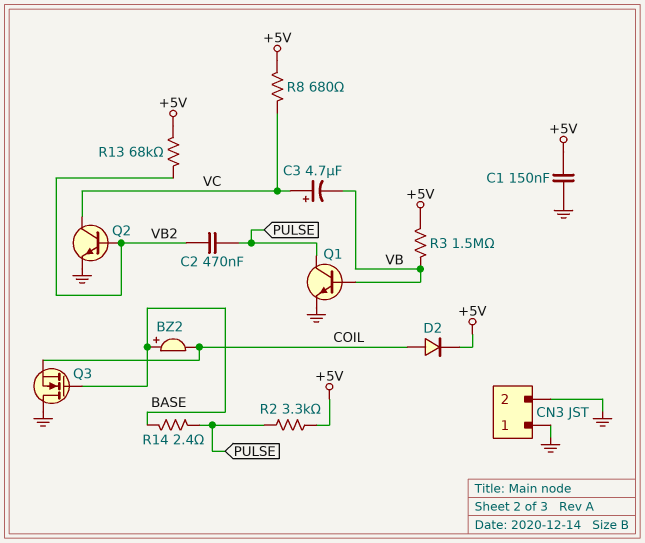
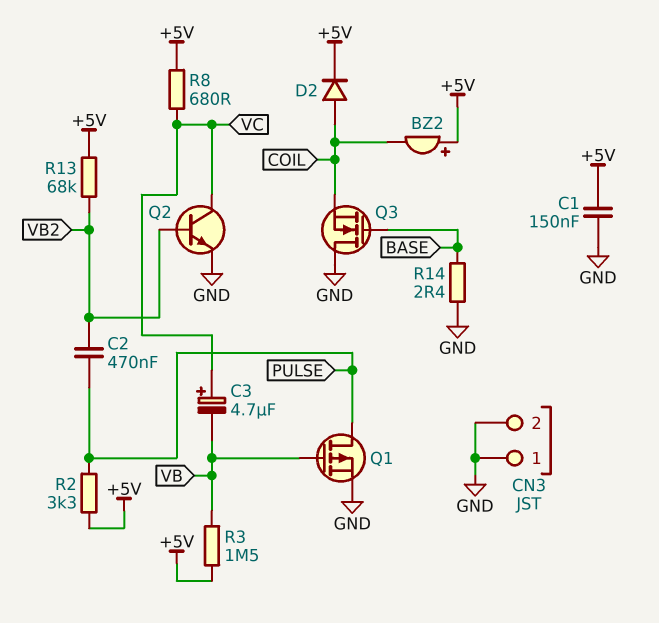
BZ2: buzzer (plus BASE, minus COIL) -> buzzer (plus +5V, minus COIL)
Q1: NPN (B VB, C PULSE, E GND) -> PMOS (G VB, D PULSE, S GND)
R14: 2.4 (BASE, PULSE) -> 2.4 (BASE, GND)

